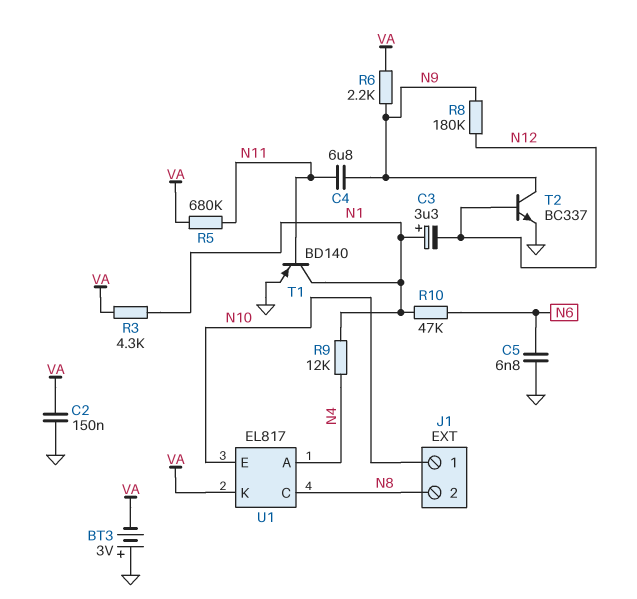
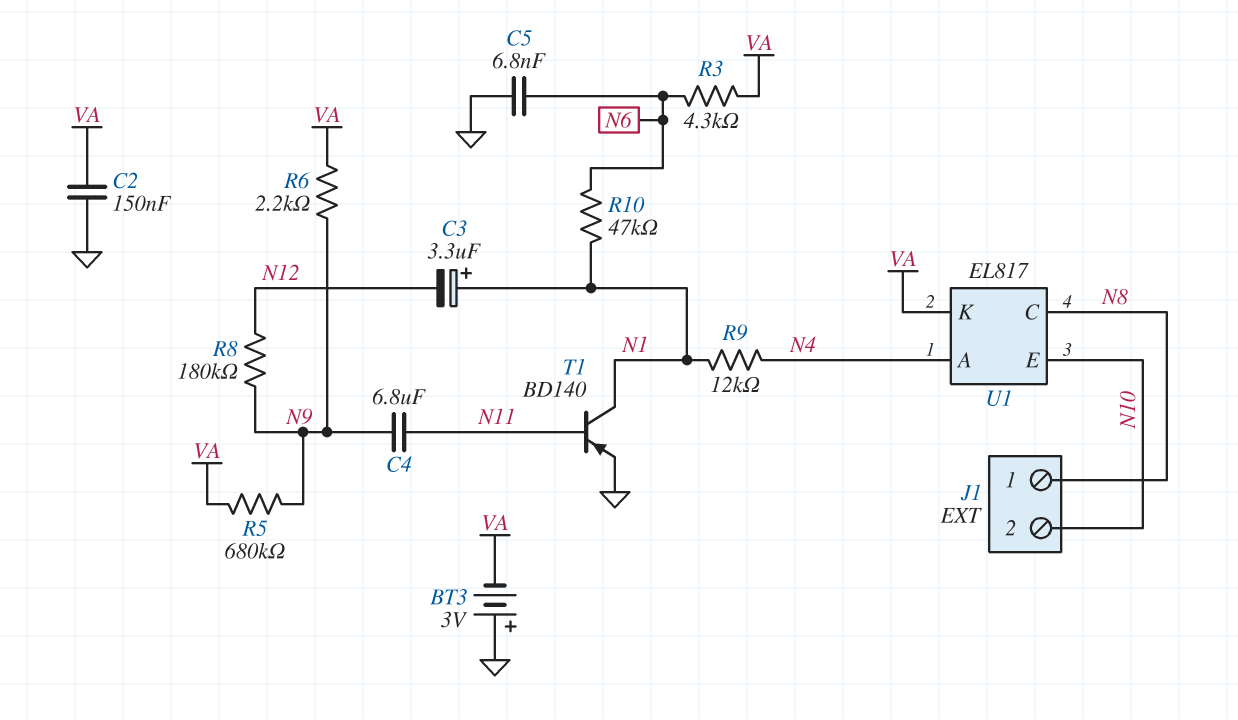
J1 pin 1: N10 -> N8
J1 pin 2: N8 -> N10
R3: 4.3k (N1, VA) -> 4.3k (N6, VA)
R5: 680k (N11, VA) -> 680k (N9, VA)
T2: NPN BC337 (B N12, C N9, E GND) -> none

